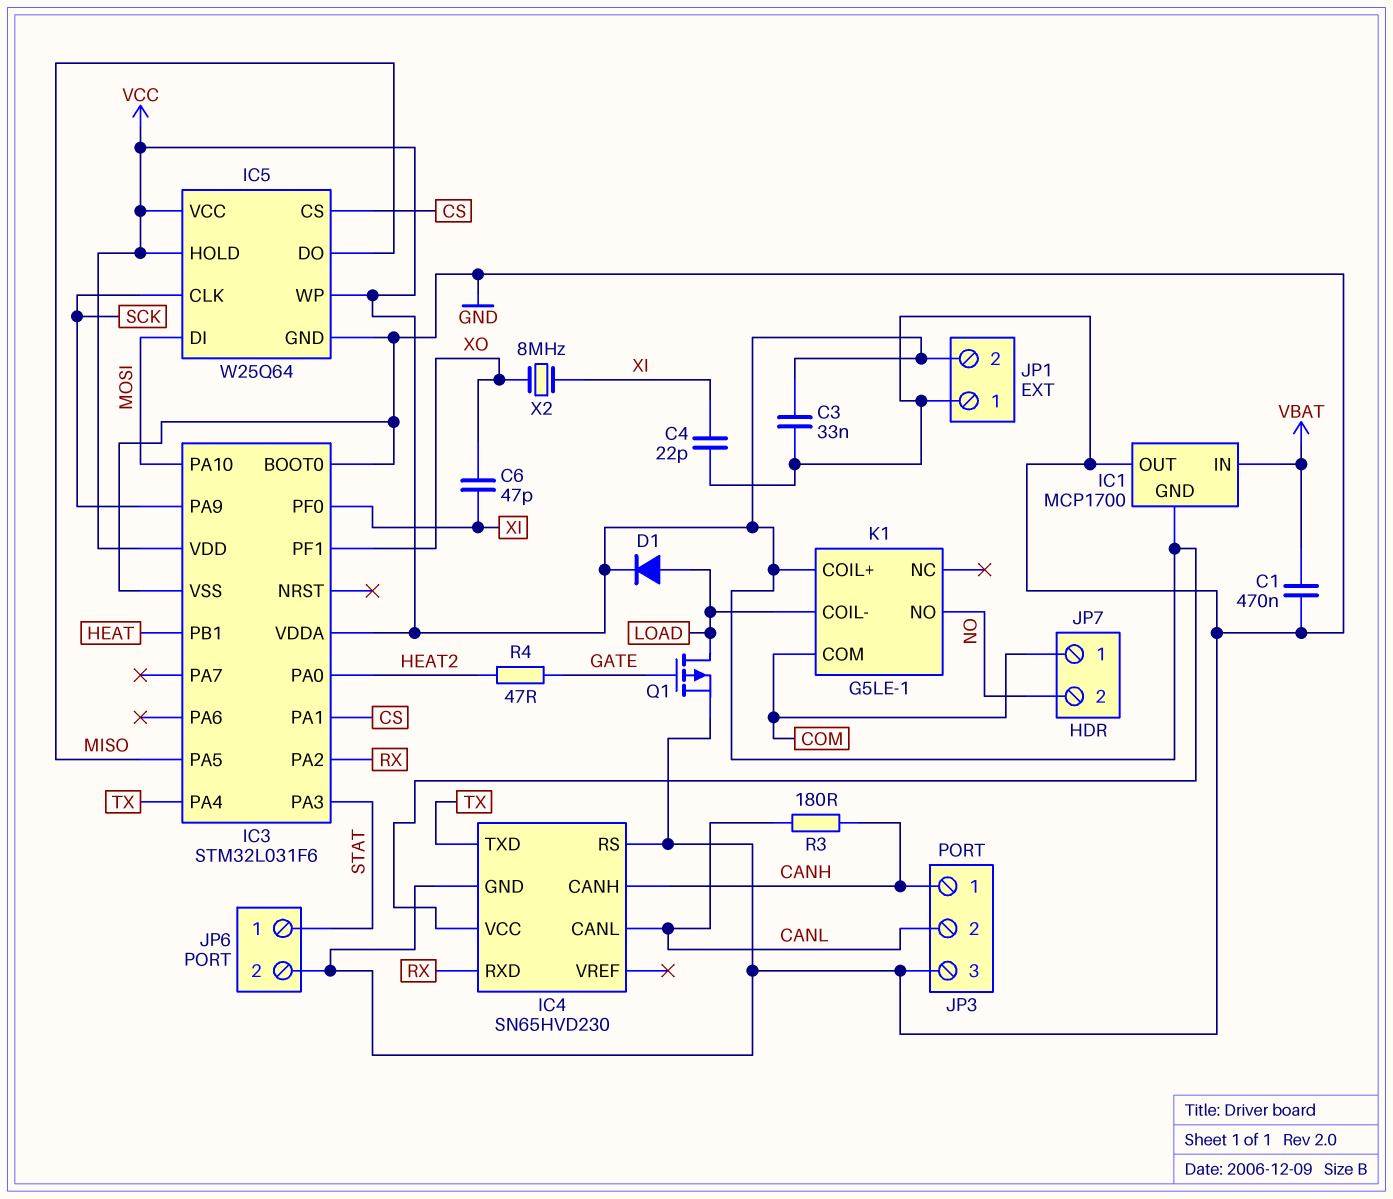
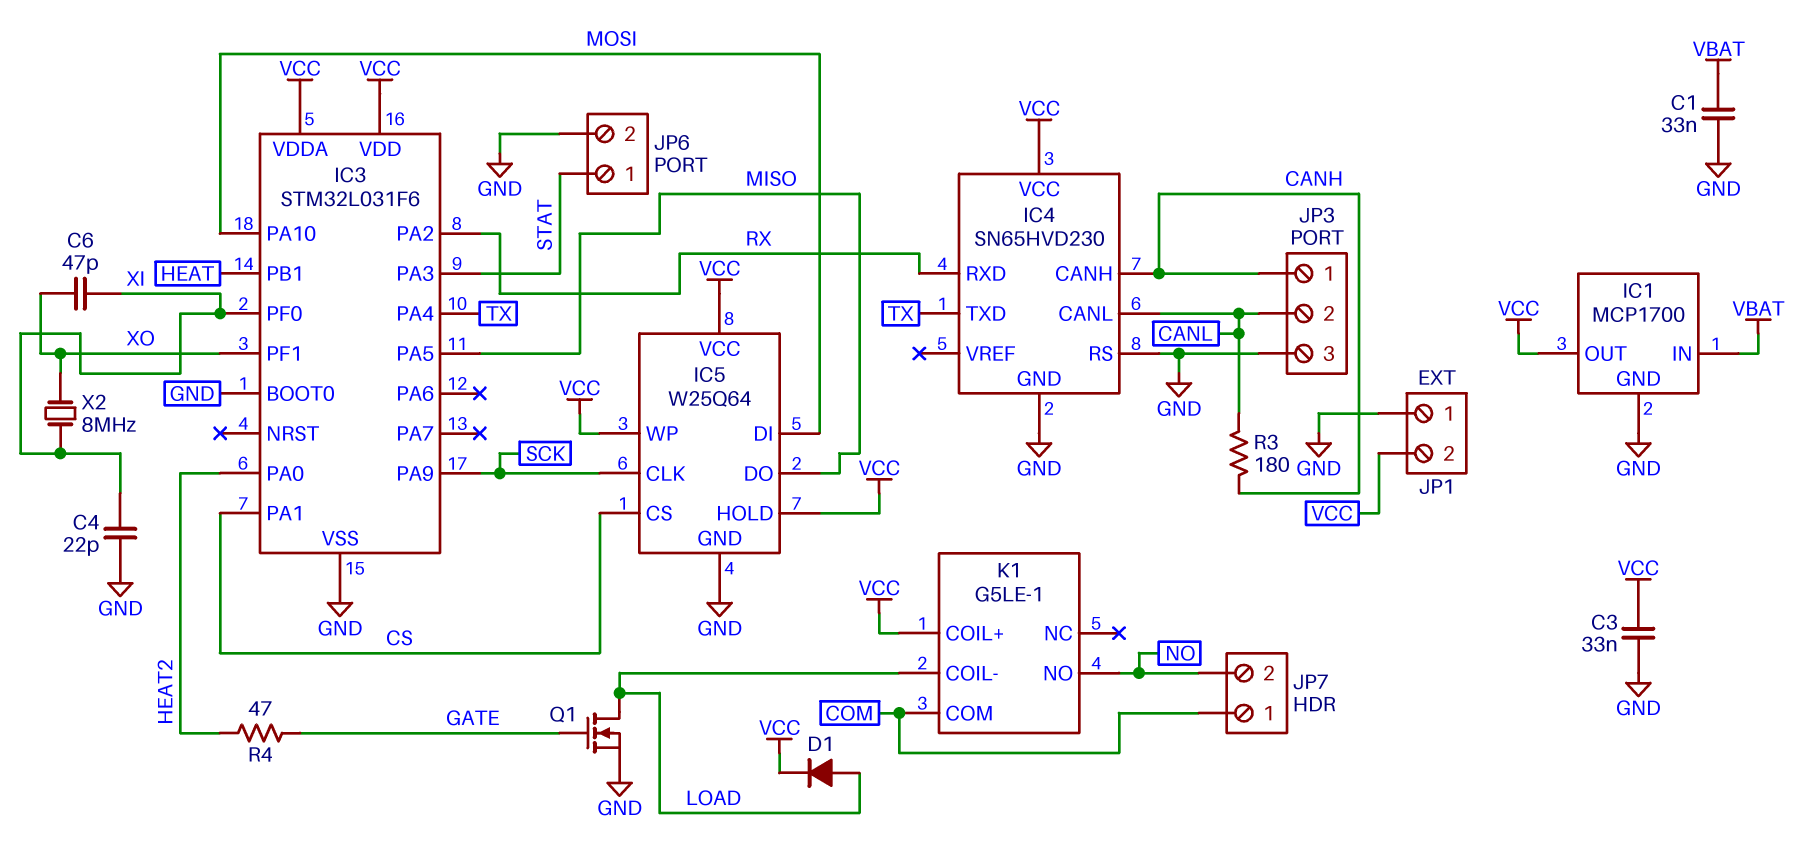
C1: 470nF (GND, VBAT) -> 33nF (GND, VBAT)
IC1 pin GND: VCC -> GND
IC1 pin OUT: GND -> VCC
Q1: PMOS (G GATE, D LOAD, S GND) -> NMOS (G GATE, D LOAD, S GND)

